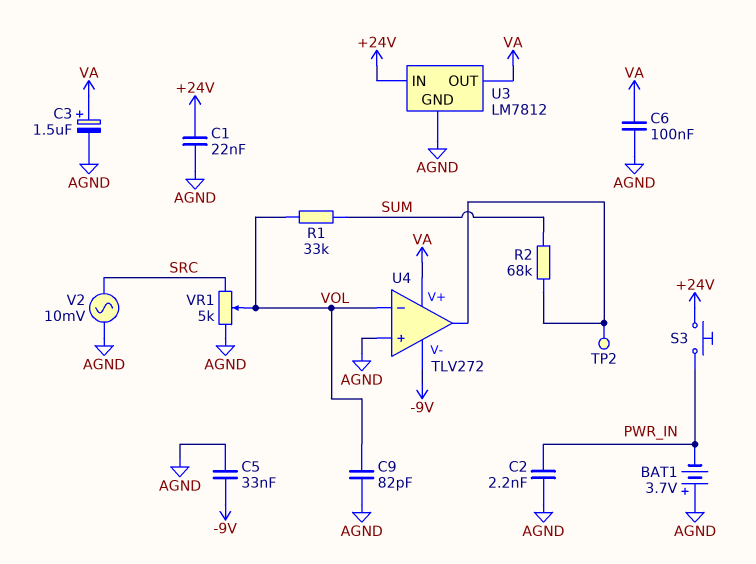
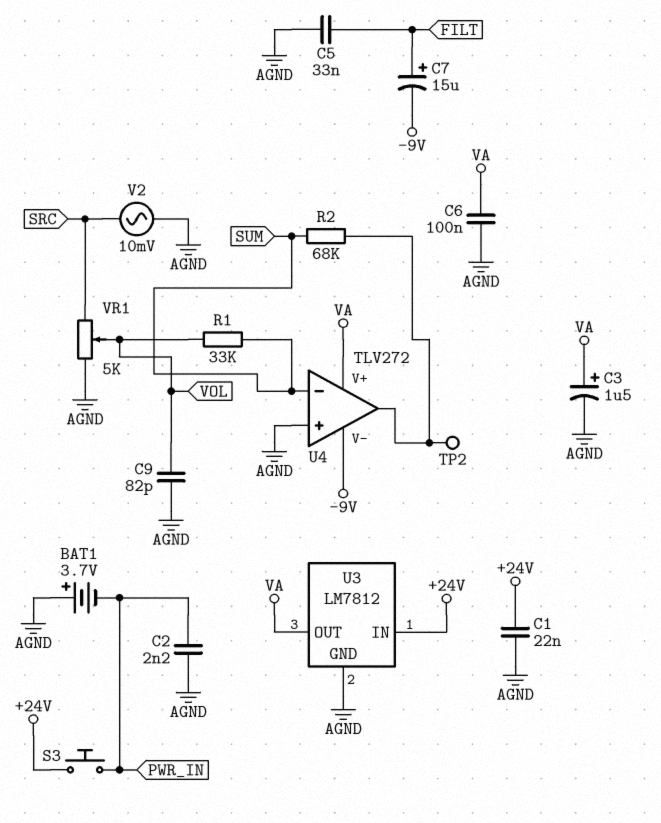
C5: 33nF (-9V, AGND) -> 33nF (AGND, FILT)
C7: none -> 15uF (plus FILT, minus -9V)
U4 pin in-: VOL -> SUM

